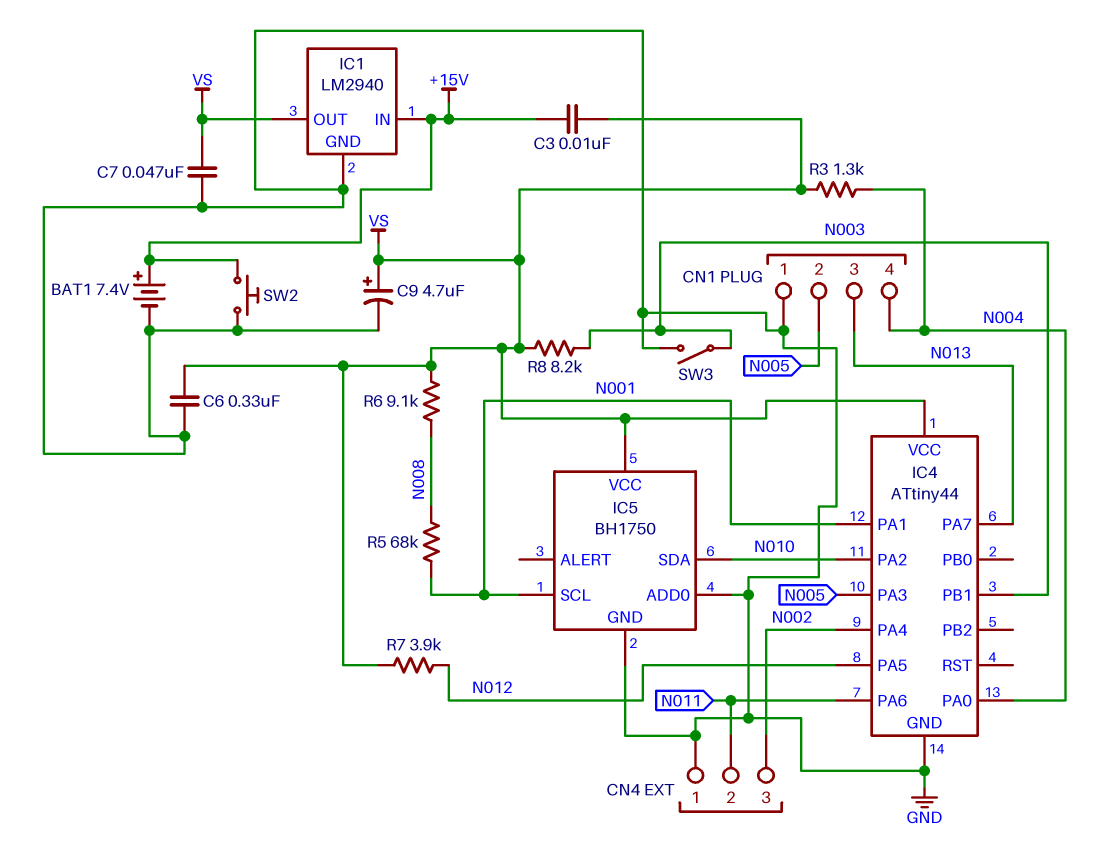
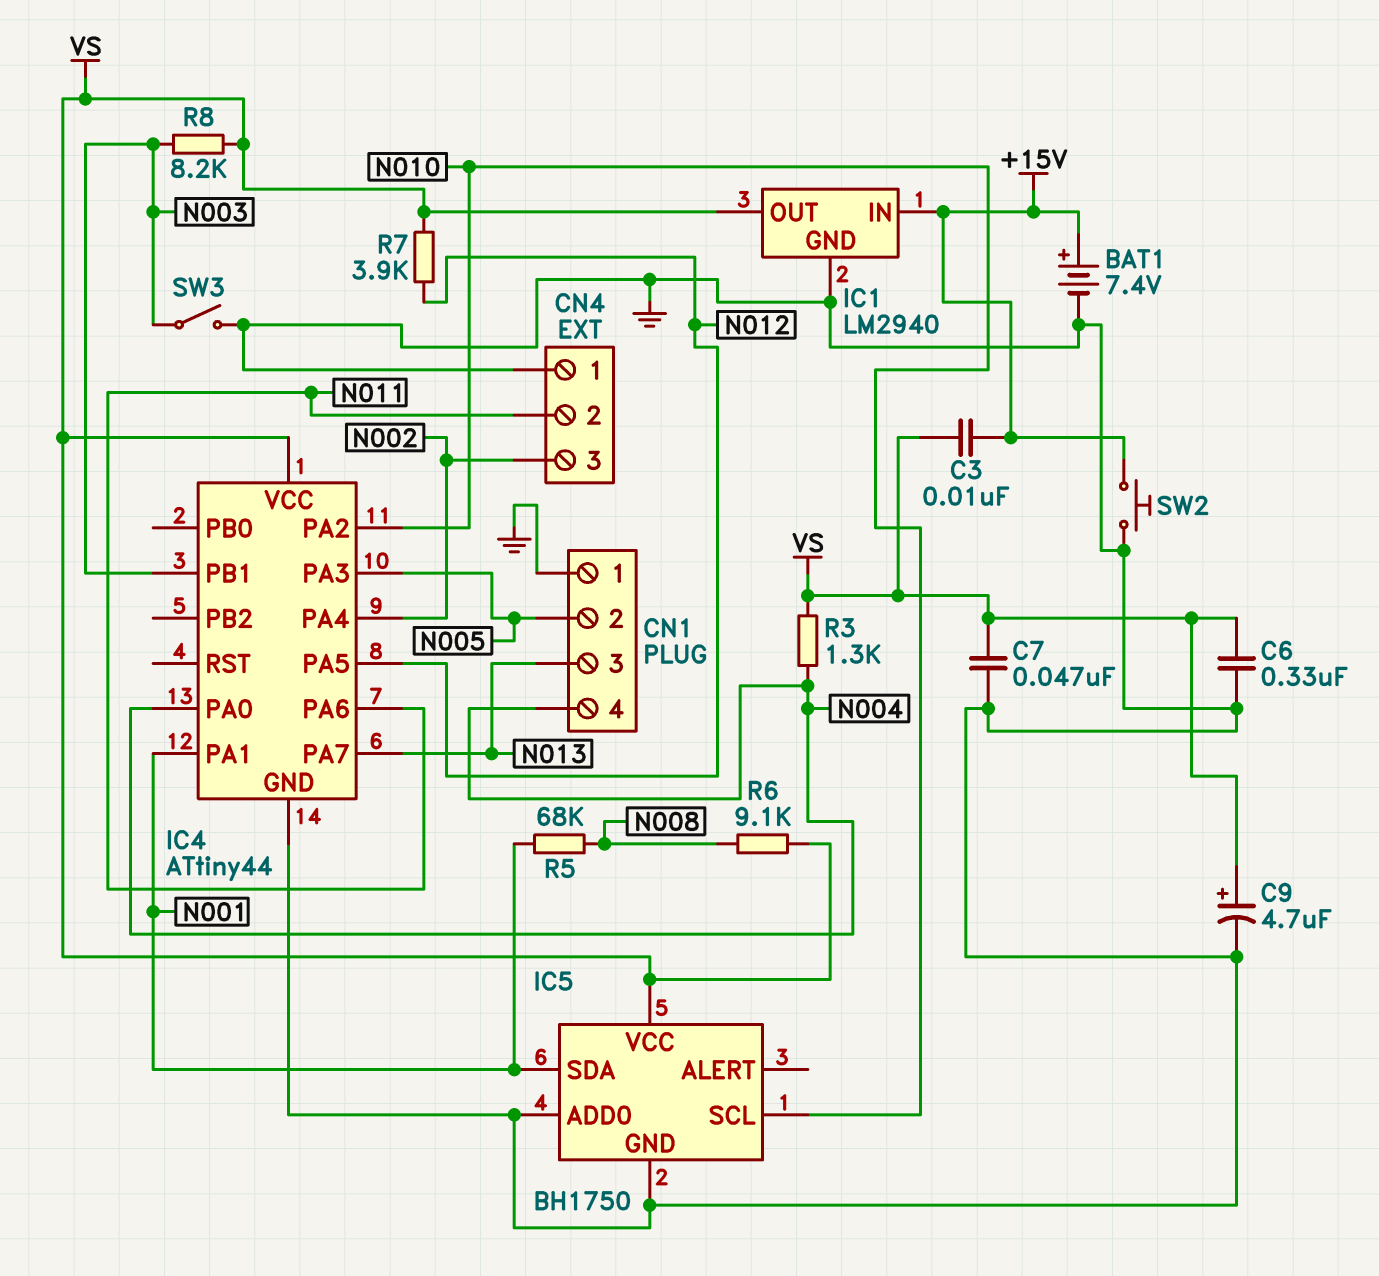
IC5 pin SCL: N001 -> N010
IC5 pin SDA: N010 -> N001

